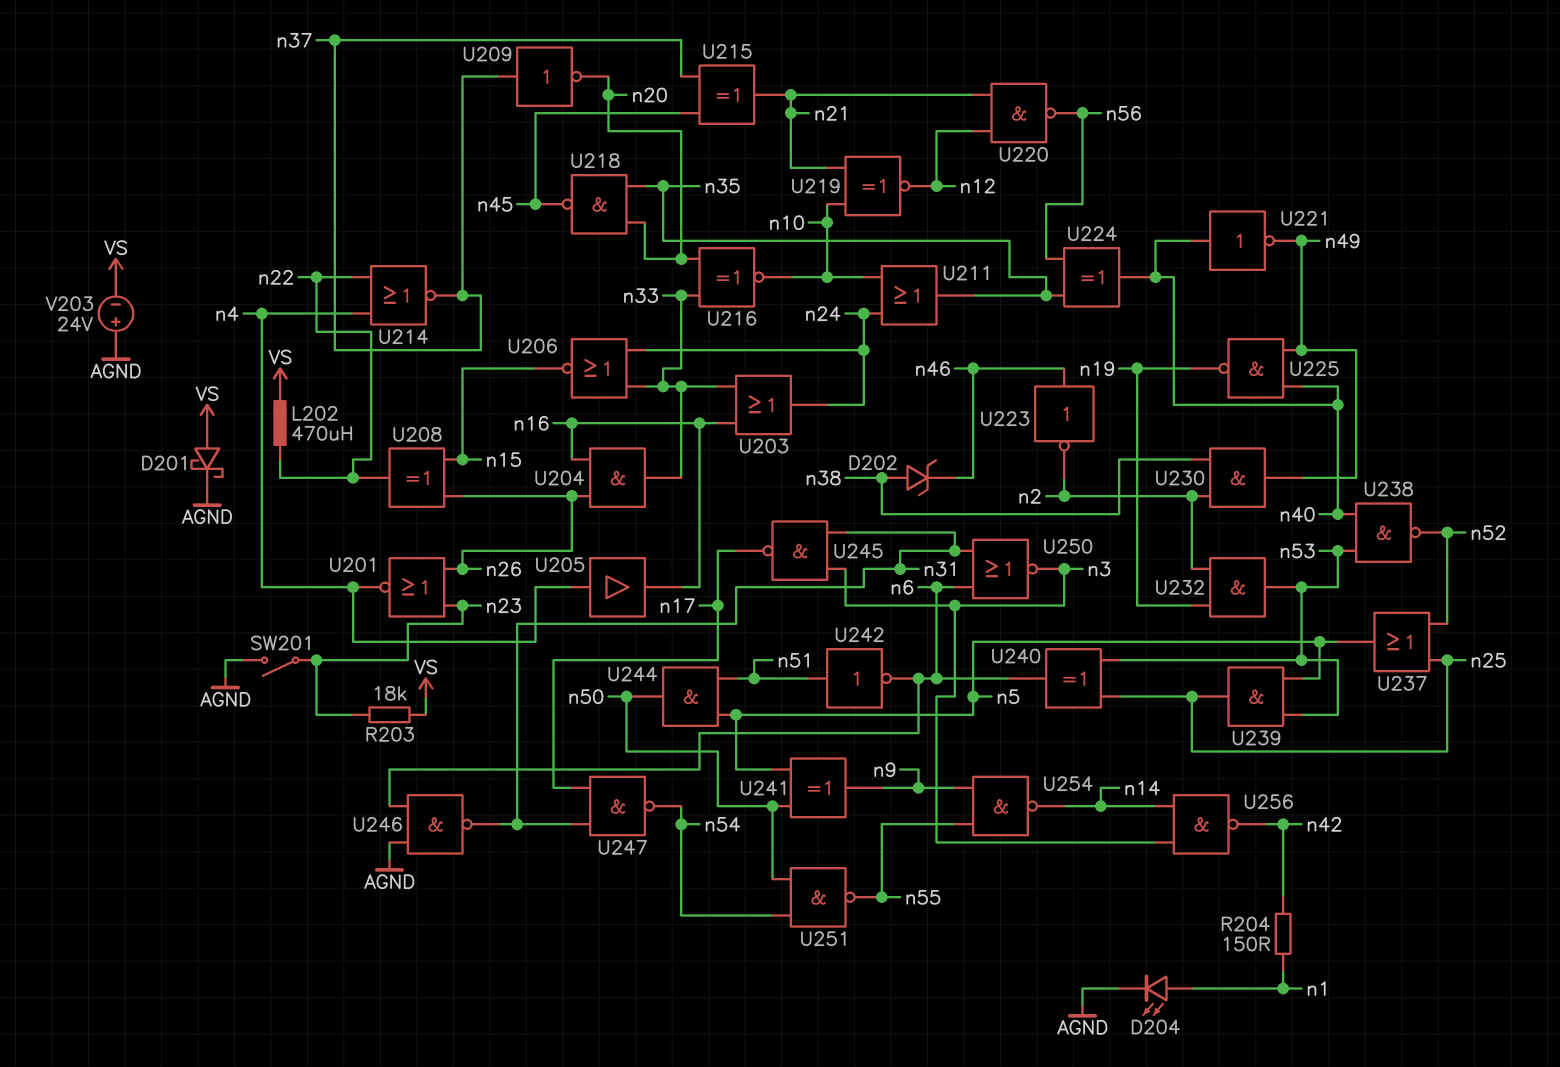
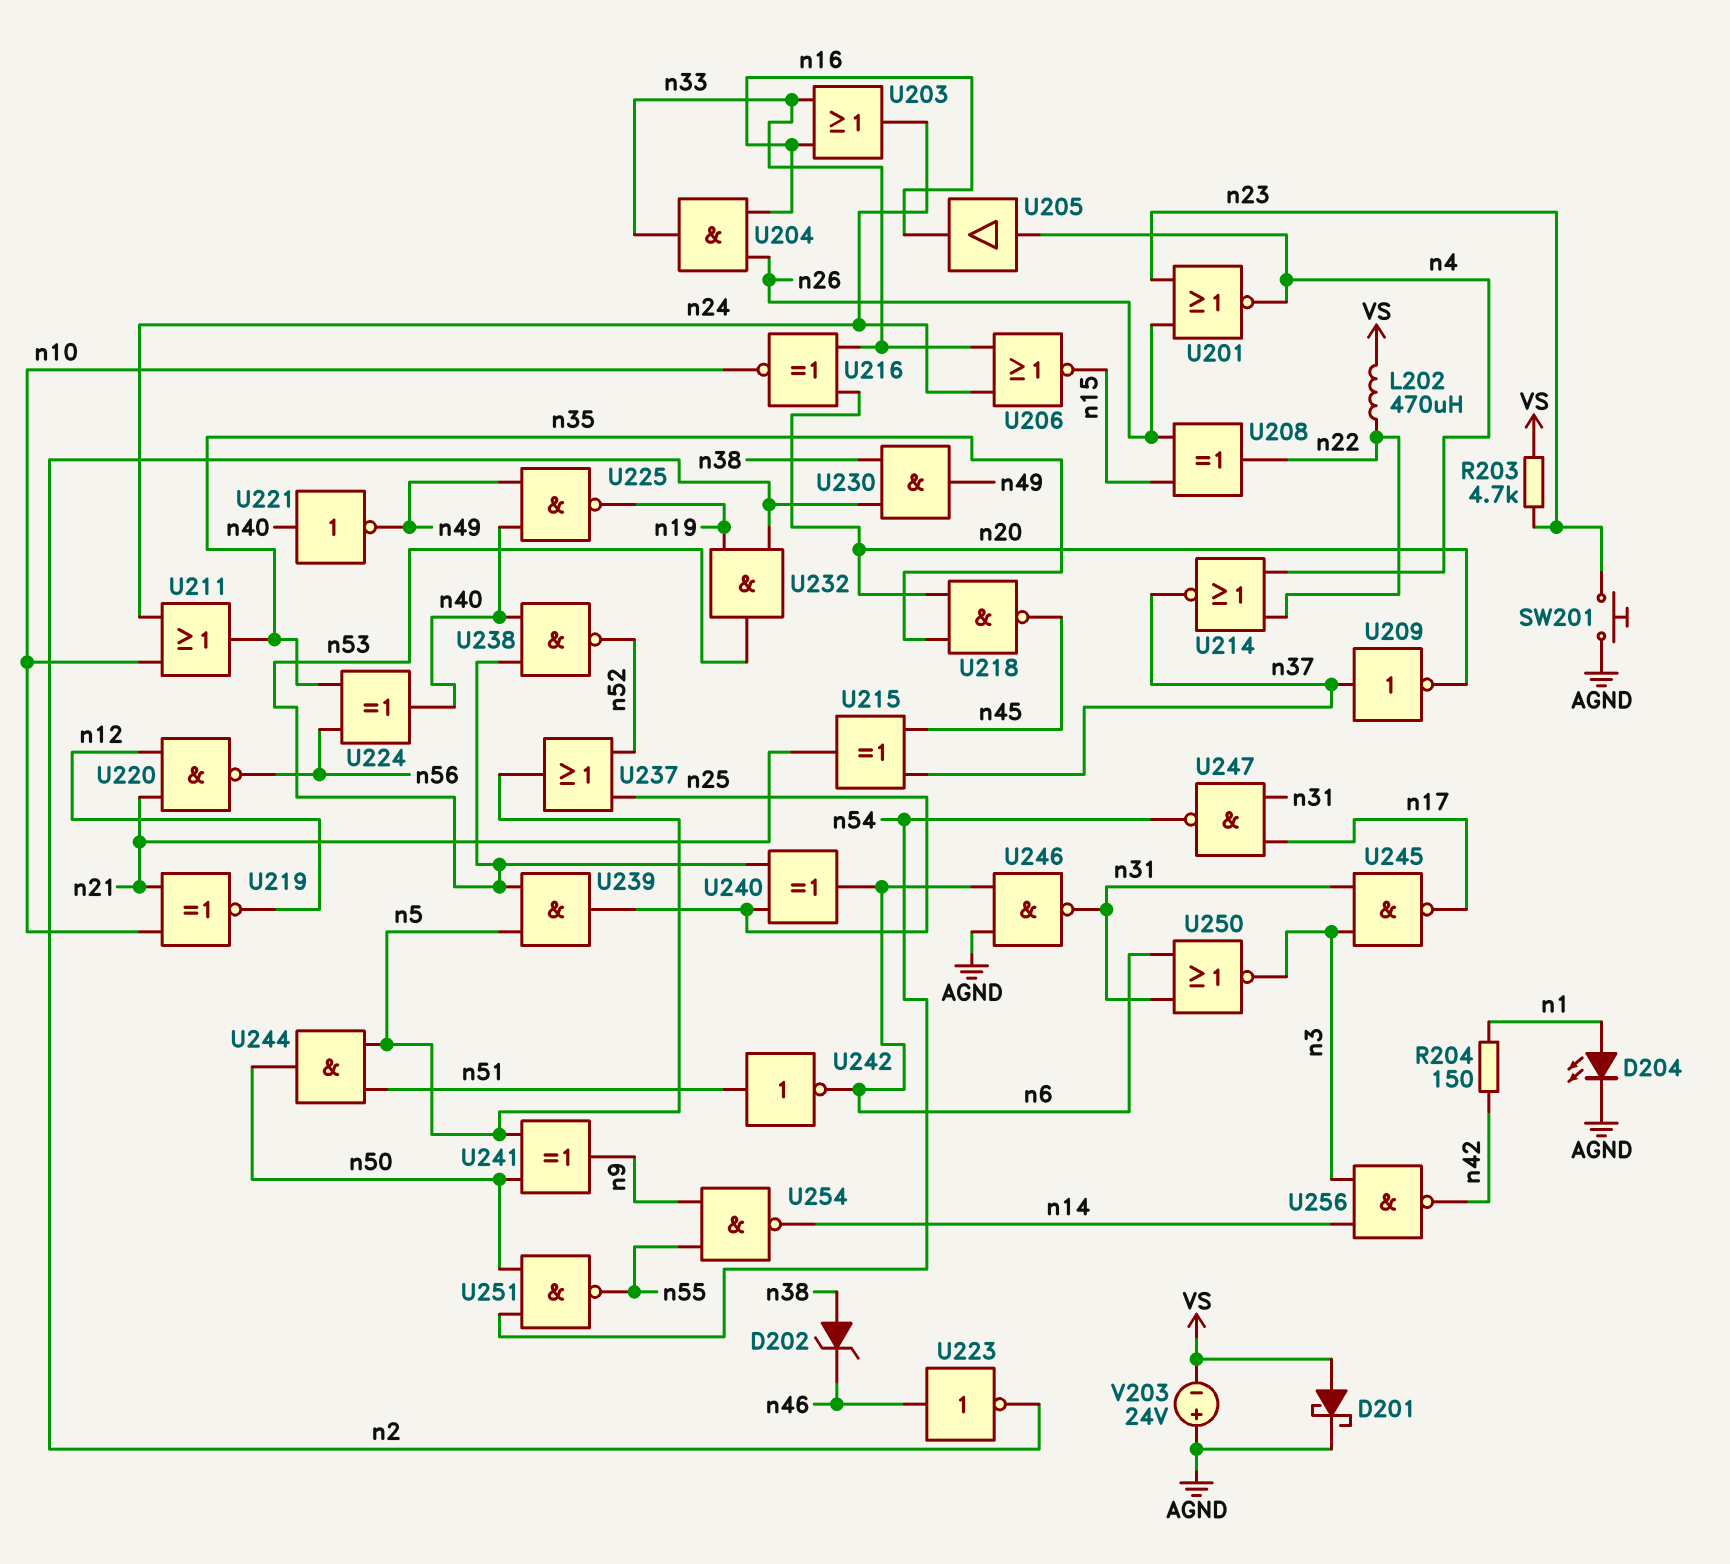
R203: 18k (VS, n23) -> 4.7k (VS, n23)
SW201: switch (AGND, n23) -> button (AGND, n23)

